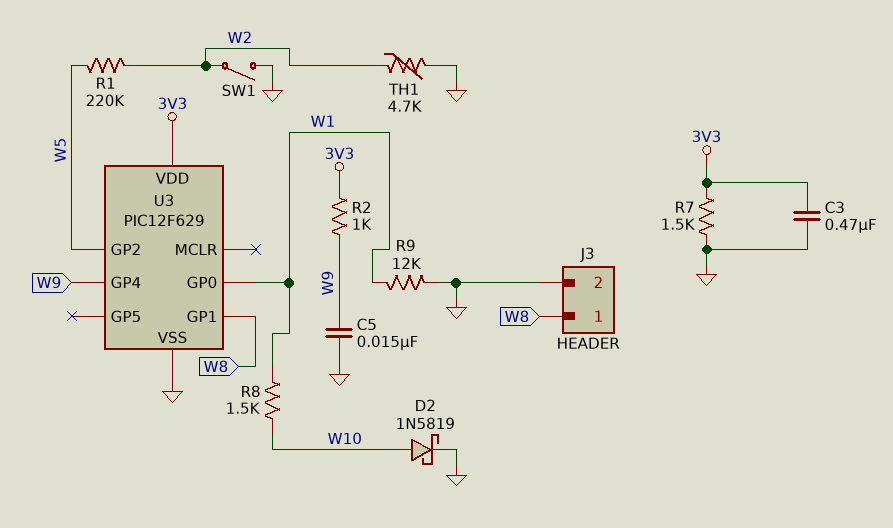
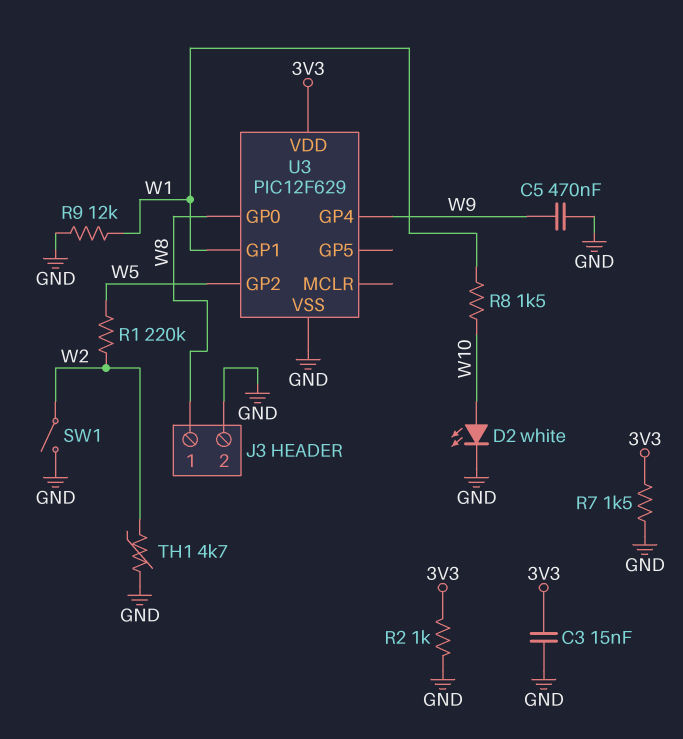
C3: 470nF (3V3, GND) -> 15nF (3V3, GND)
C5: 15nF (GND, W9) -> 470nF (GND, W9)
D2: schottky 1N5819 (A W10, K GND) -> LED white (A W10, K GND)
R2: 1k (3V3, W9) -> 1k (3V3, GND)
U3 pin GP0: W1 -> W8
U3 pin GP1: W8 -> W1

